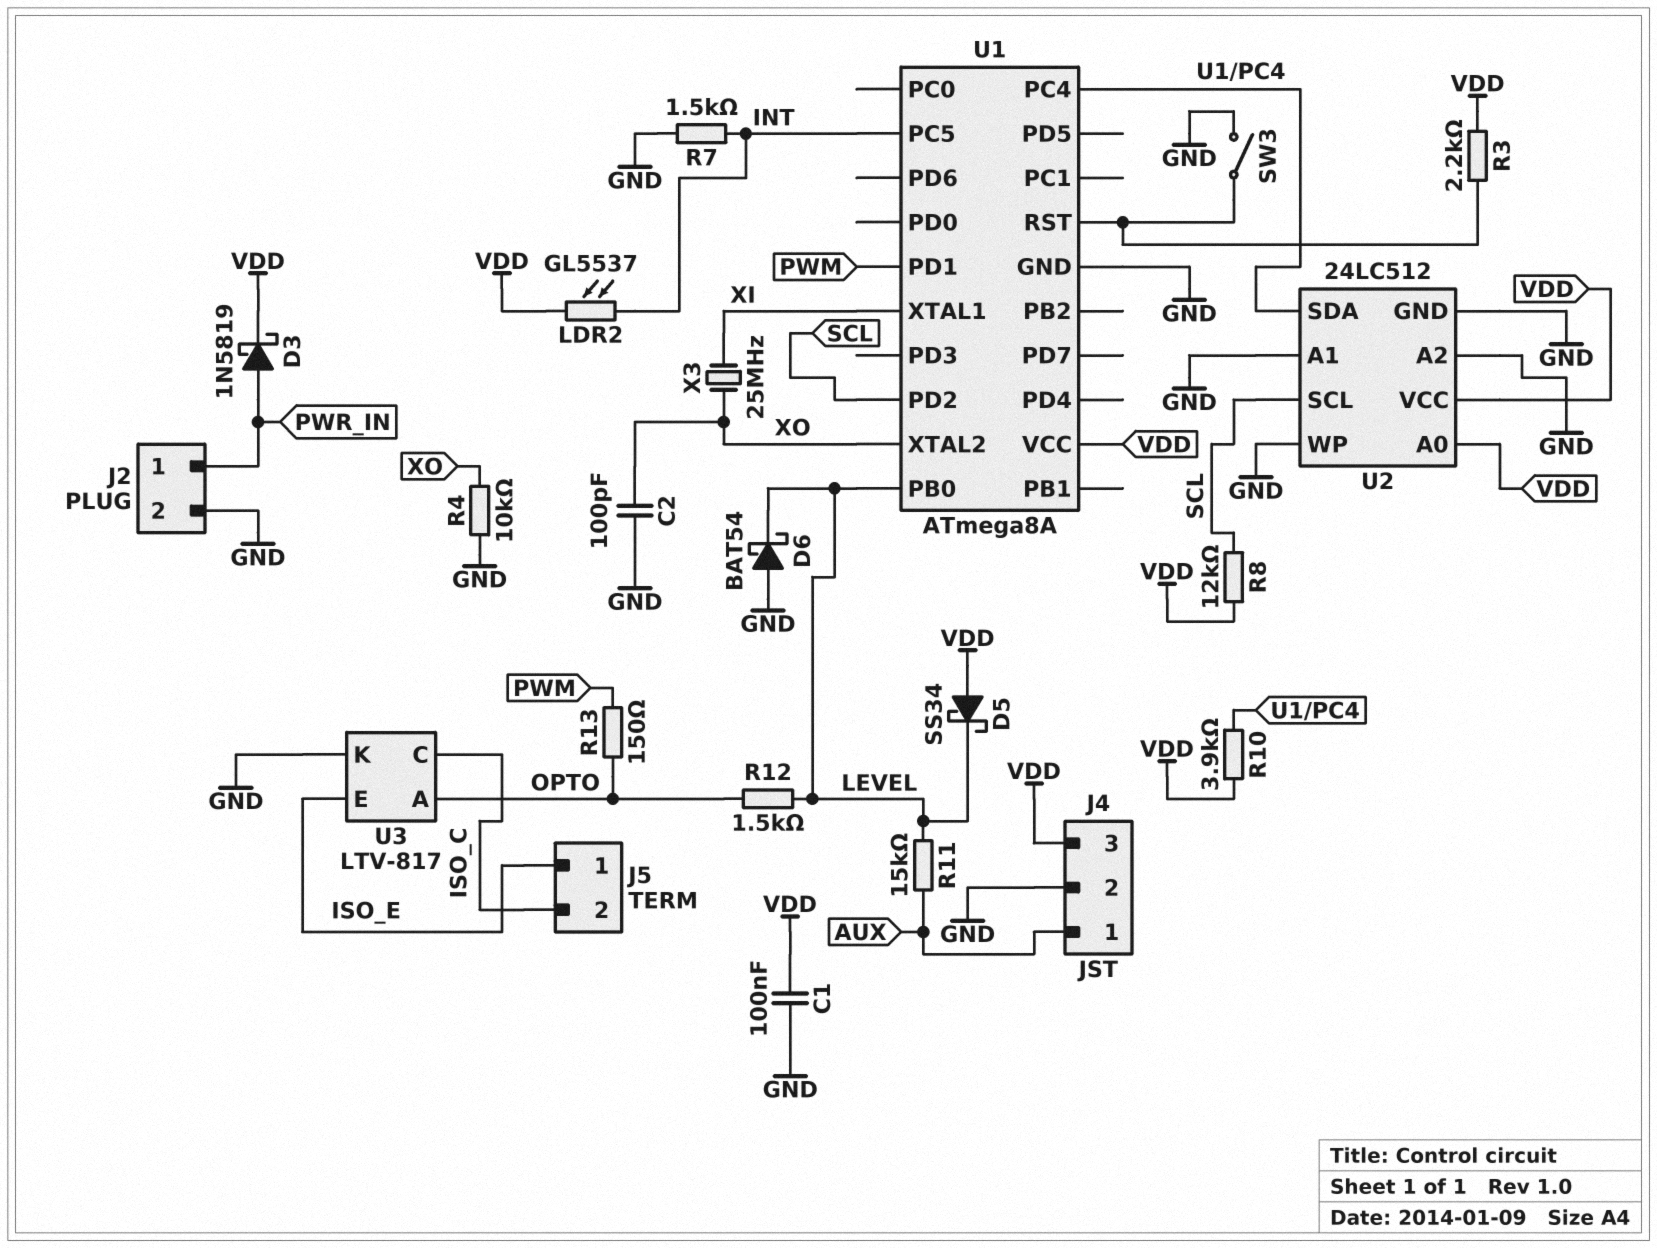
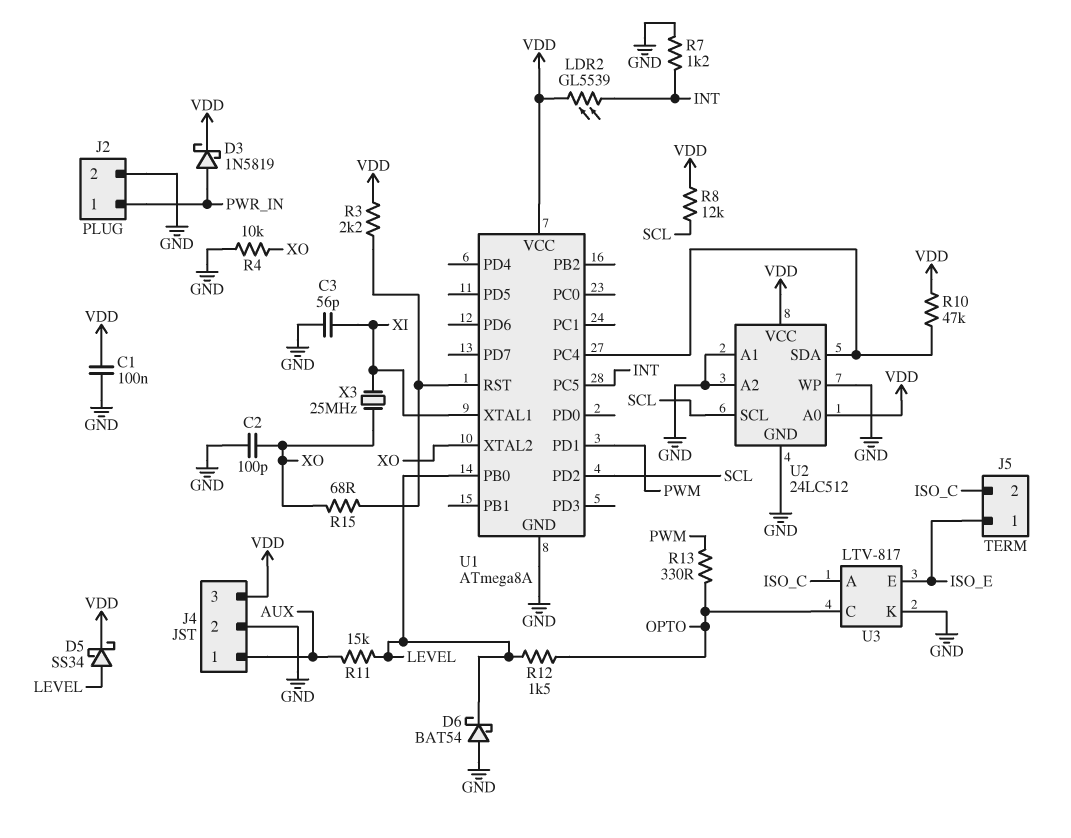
C3: none -> 56pF (GND, XI)
D5: schottky SS34 (A VDD, K LEVEL) -> schottky SS34 (A LEVEL, K VDD)
LDR2: GL5537 (INT, VDD) -> GL5539 (INT, VDD)
R7: 1.5k (GND, INT) -> 1.2k (GND, INT)
R10: 3.9k (U1/PC4, VDD) -> 47k (U1/PC4, VDD)
R13: 150 (OPTO, PWM) -> 330 (OPTO, PWM)
R15: none -> 68 (U1/RST, XO)
SW3: switch (GND, U1/RST) -> none
U3 pin A: OPTO -> ISO_C
U3 pin C: ISO_C -> OPTO

